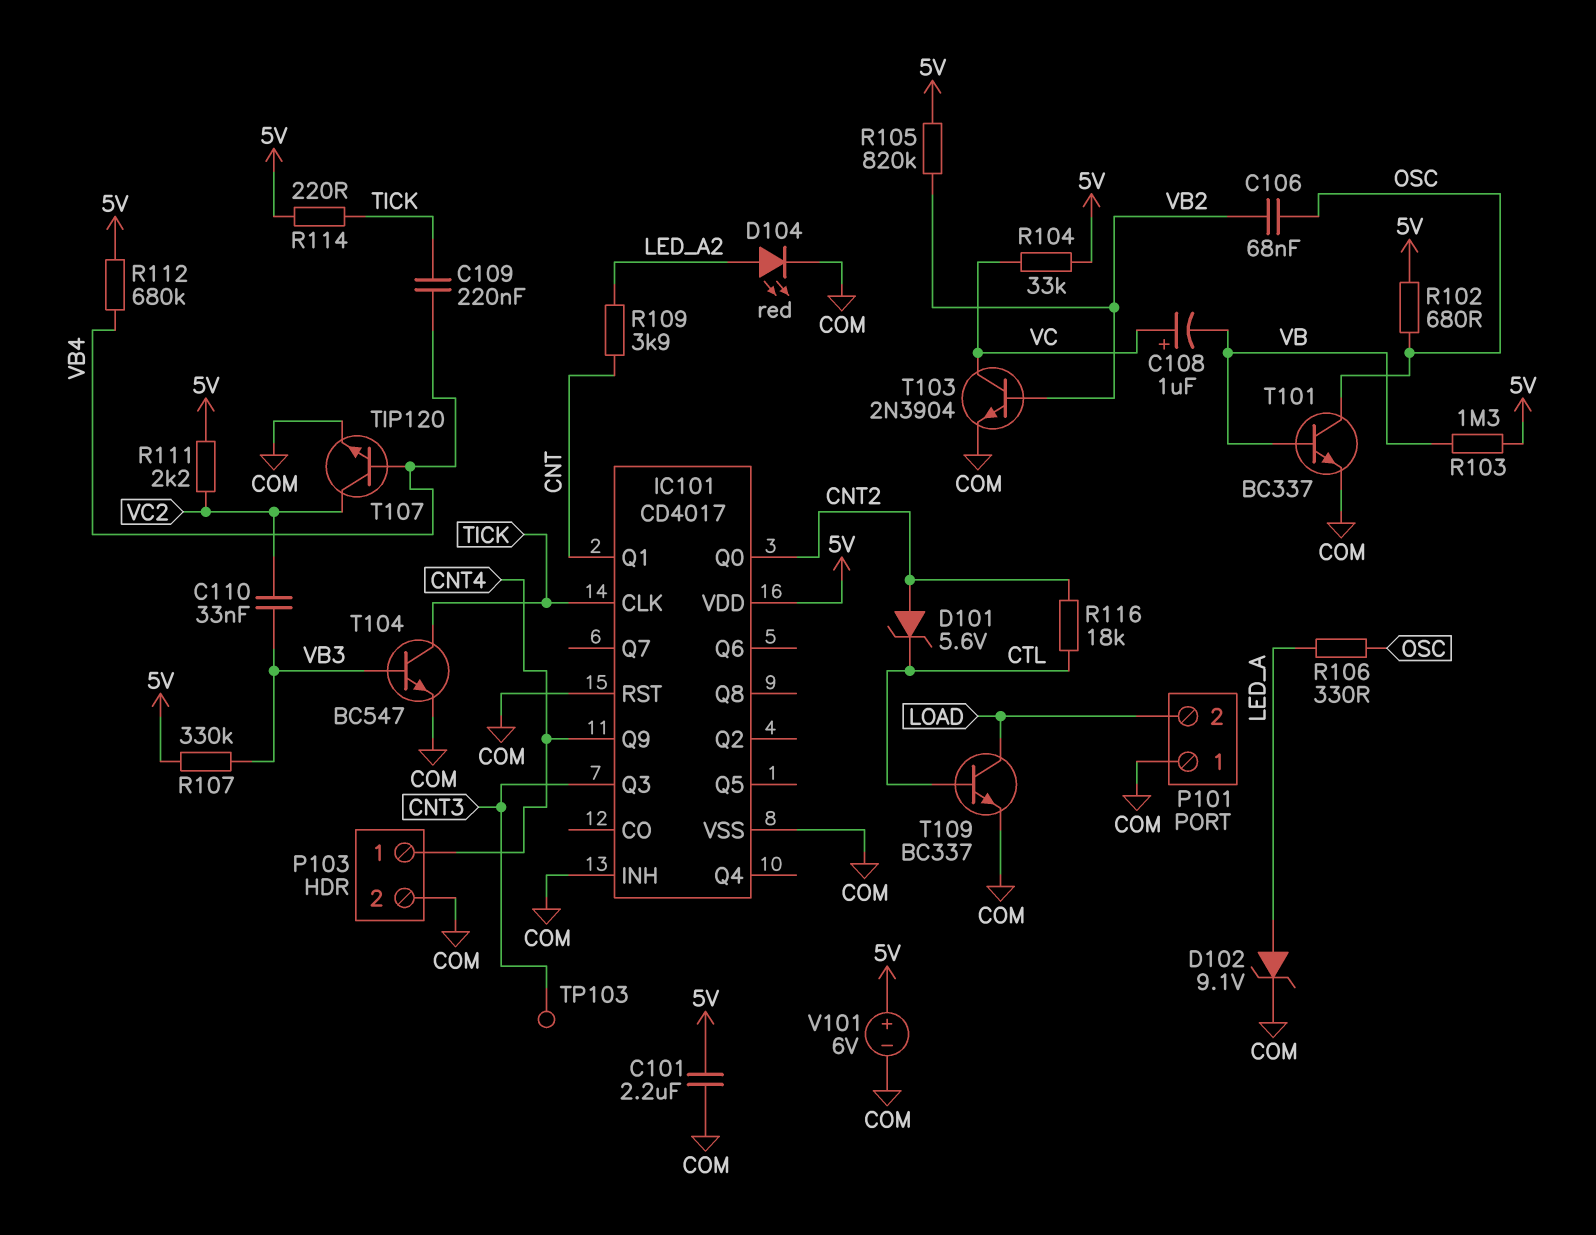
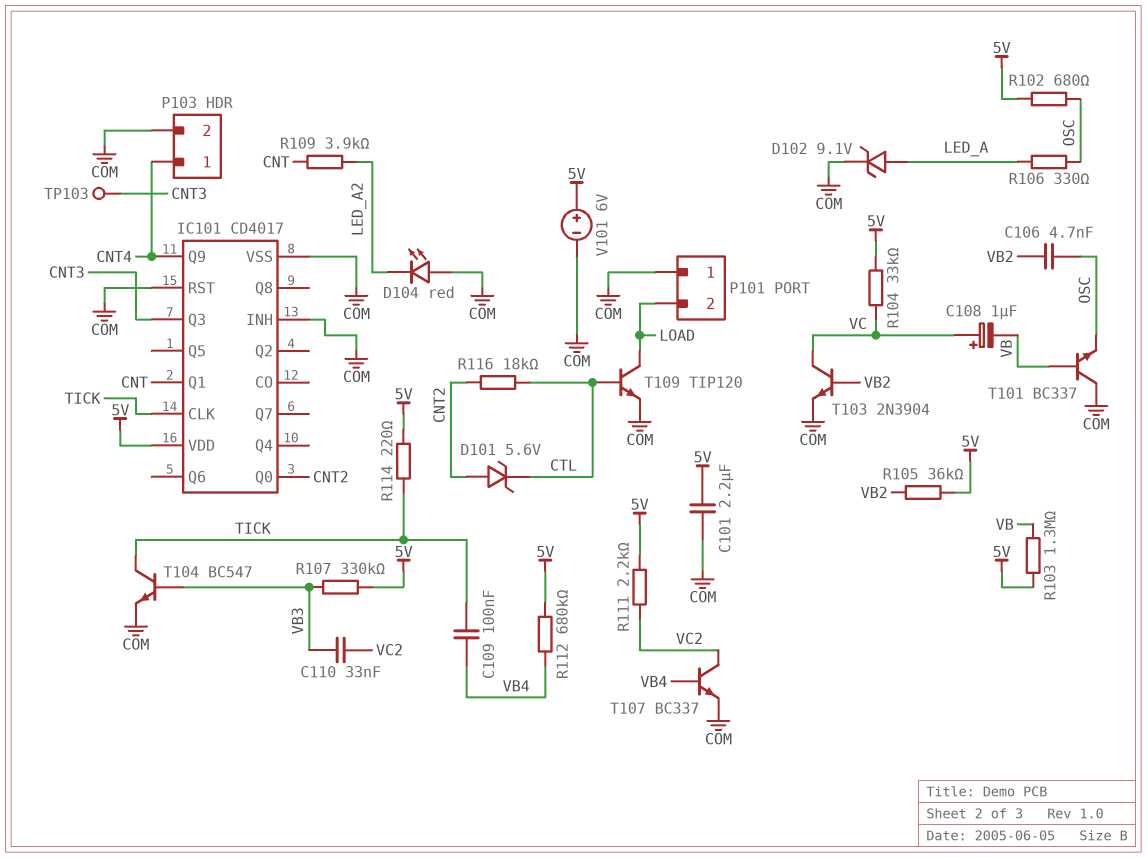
C106: 68nF (OSC, VB2) -> 4.7nF (OSC, VB2)
C109: 220nF (TICK, VB4) -> 100nF (TICK, VB4)
D104: LED red (A LED_A2, K COM) -> LED red (A COM, K LED_A2)
R105: 820k (5V, VB2) -> 36k (5V, VB2)
T101: NPN BC337 (B VB, C OSC, E COM) -> NPN BC337 (B VB, C COM, E OSC)
T107: NPN TIP120 (B VB4, C VC2, E COM) -> NPN BC337 (B VB4, C VC2, E COM)
T109: NPN BC337 (B CTL, C LOAD, E COM) -> NPN TIP120 (B CTL, C LOAD, E COM)

